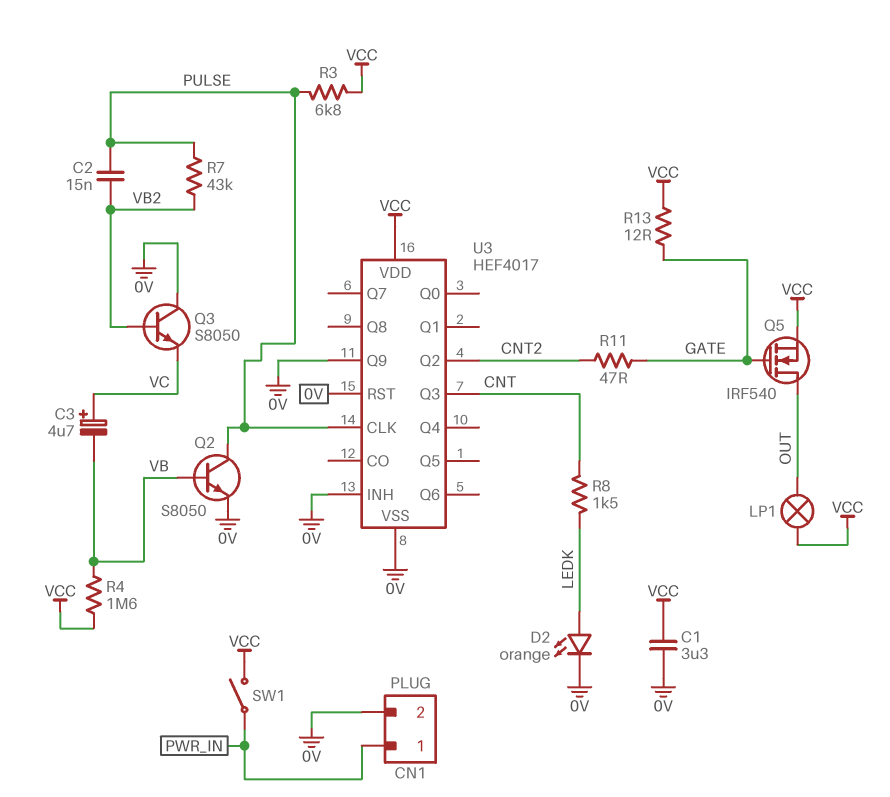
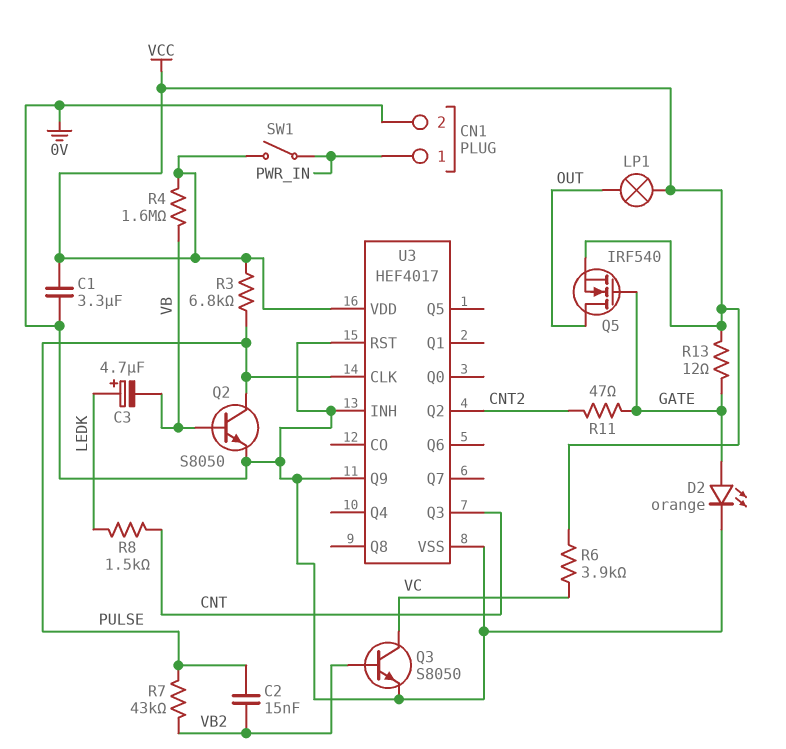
C3: 4.7uF (plus VC, minus VB) -> 4.7uF (plus LEDK, minus VB)
D2: LED orange (A LEDK, K 0V) -> LED orange (A GATE, K 0V)
Q3: NPN S8050 (B VB2, C 0V, E VC) -> NPN S8050 (B VB2, C VC, E 0V)
R6: none -> 3.9k (VC, VCC)

